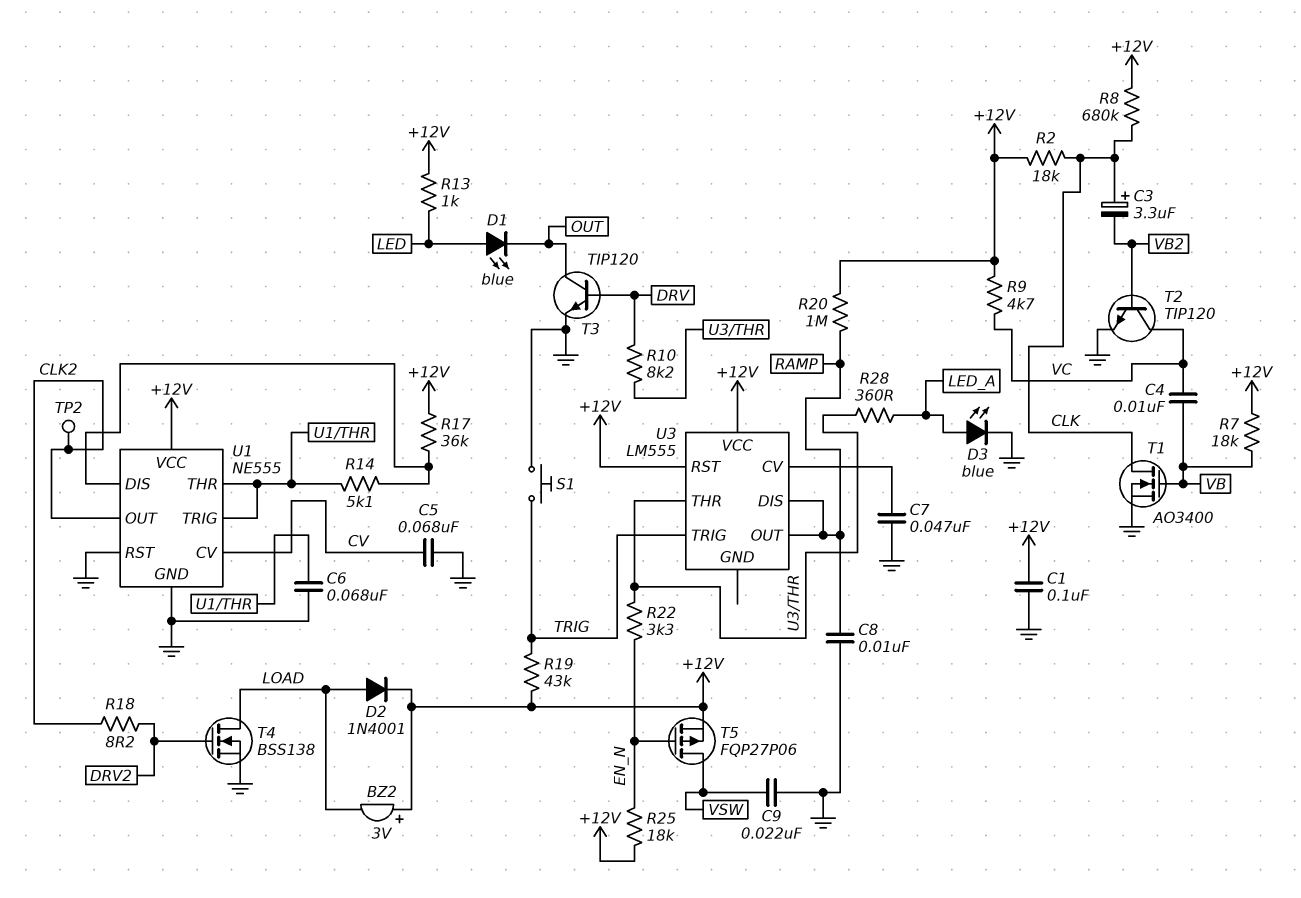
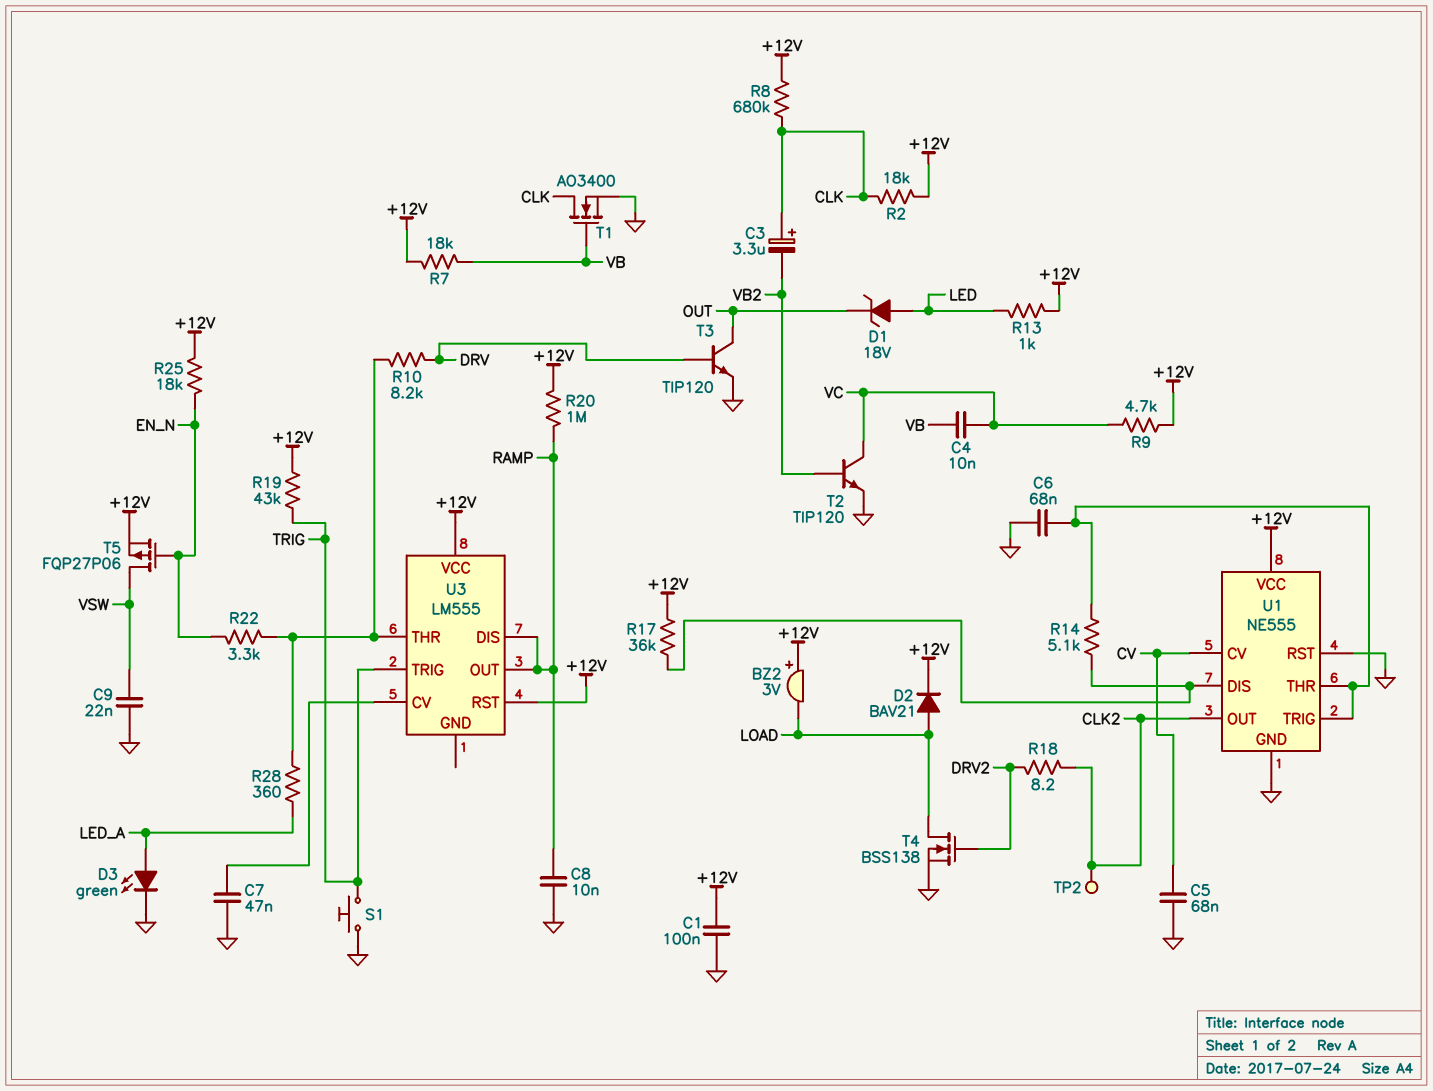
D1: LED blue (A LED, K OUT) -> zener 18V (A LED, K OUT)
D2: diode 1N4001 (A LOAD, K +12V) -> diode BAV21 (A LOAD, K +12V)
D3: LED blue (A LED_A, K GND) -> LED green (A LED_A, K GND)

